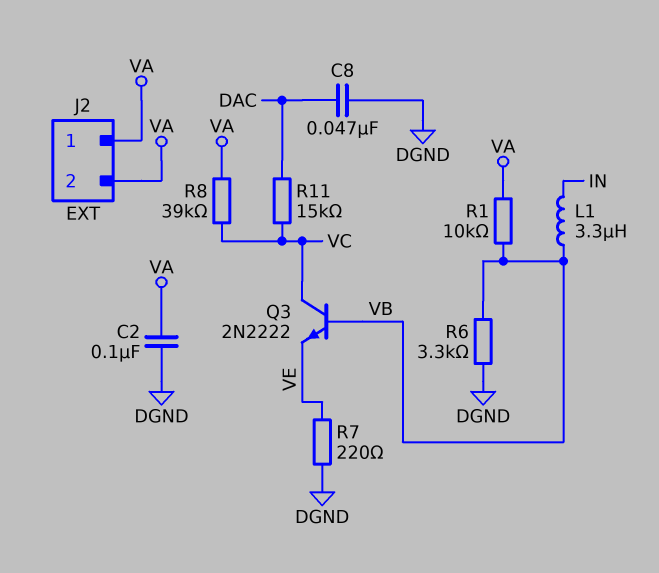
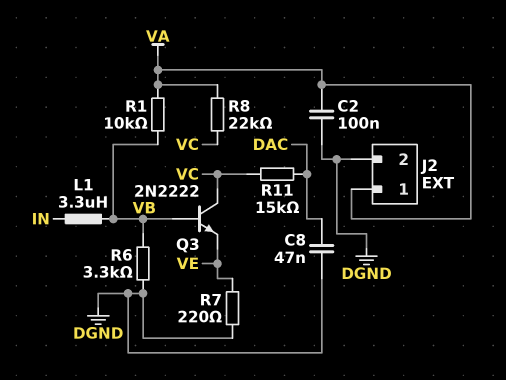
J2 pin 2: VA -> DGND
R8: 39k (VA, VC) -> 22k (VA, VC)

